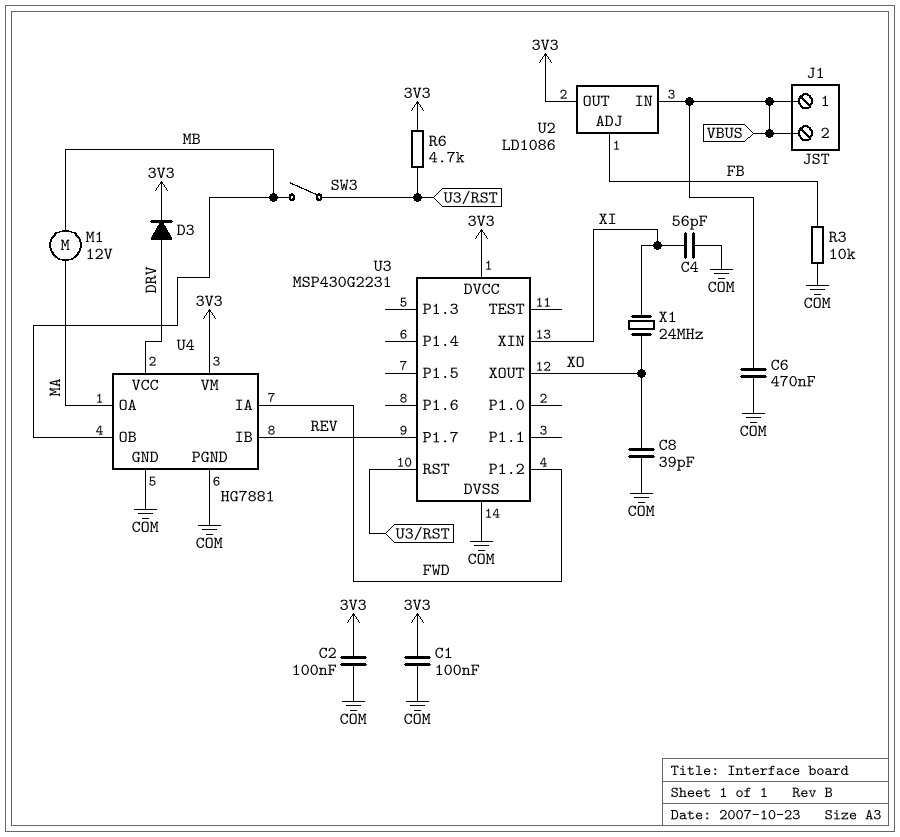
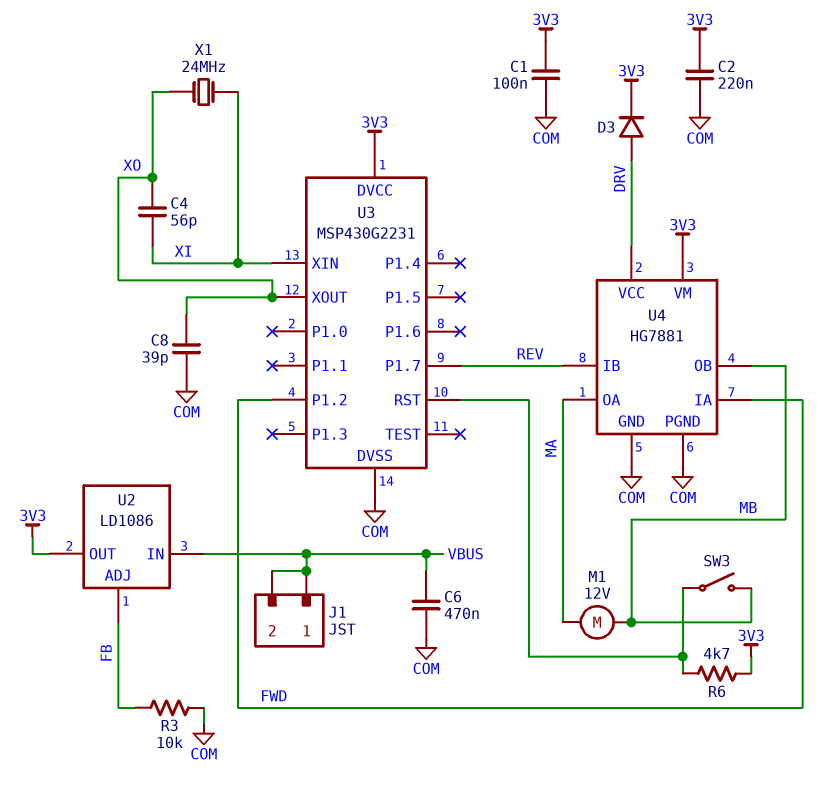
C2: 100nF (3V3, COM) -> 220nF (3V3, COM)
C4: 56pF (COM, XI) -> 56pF (XI, XO)

